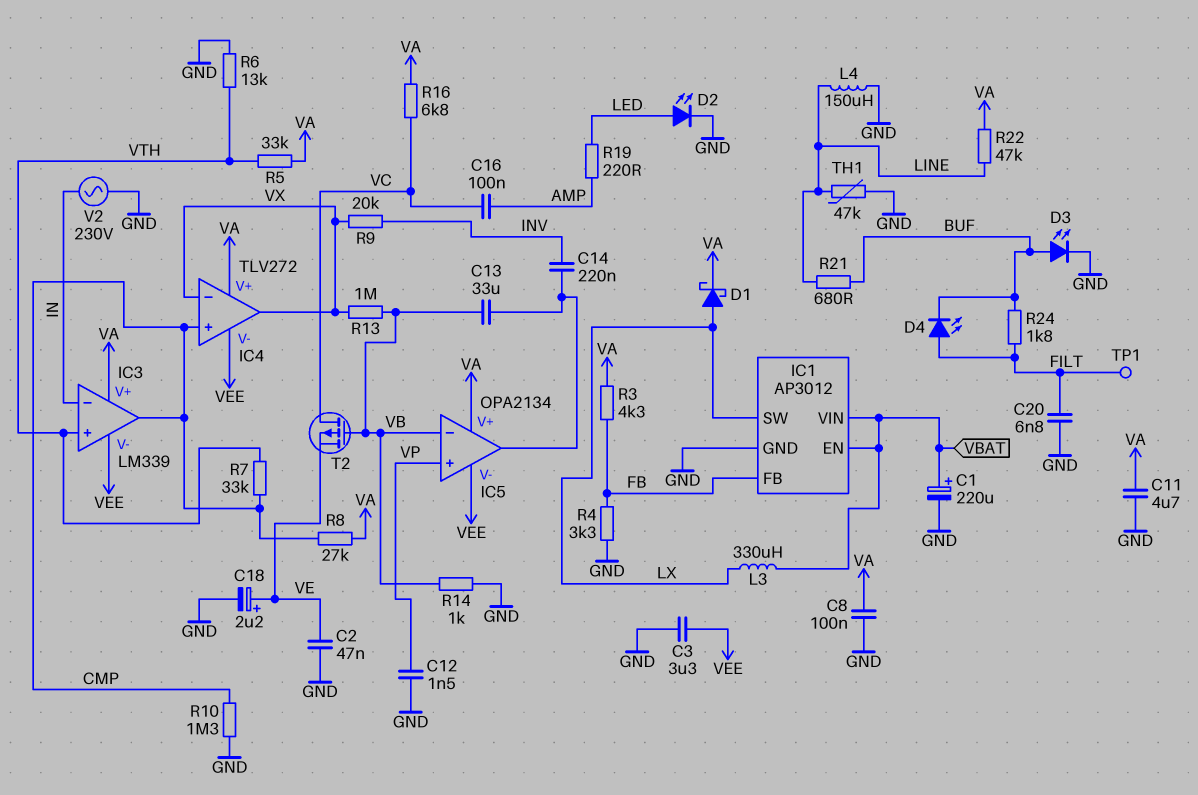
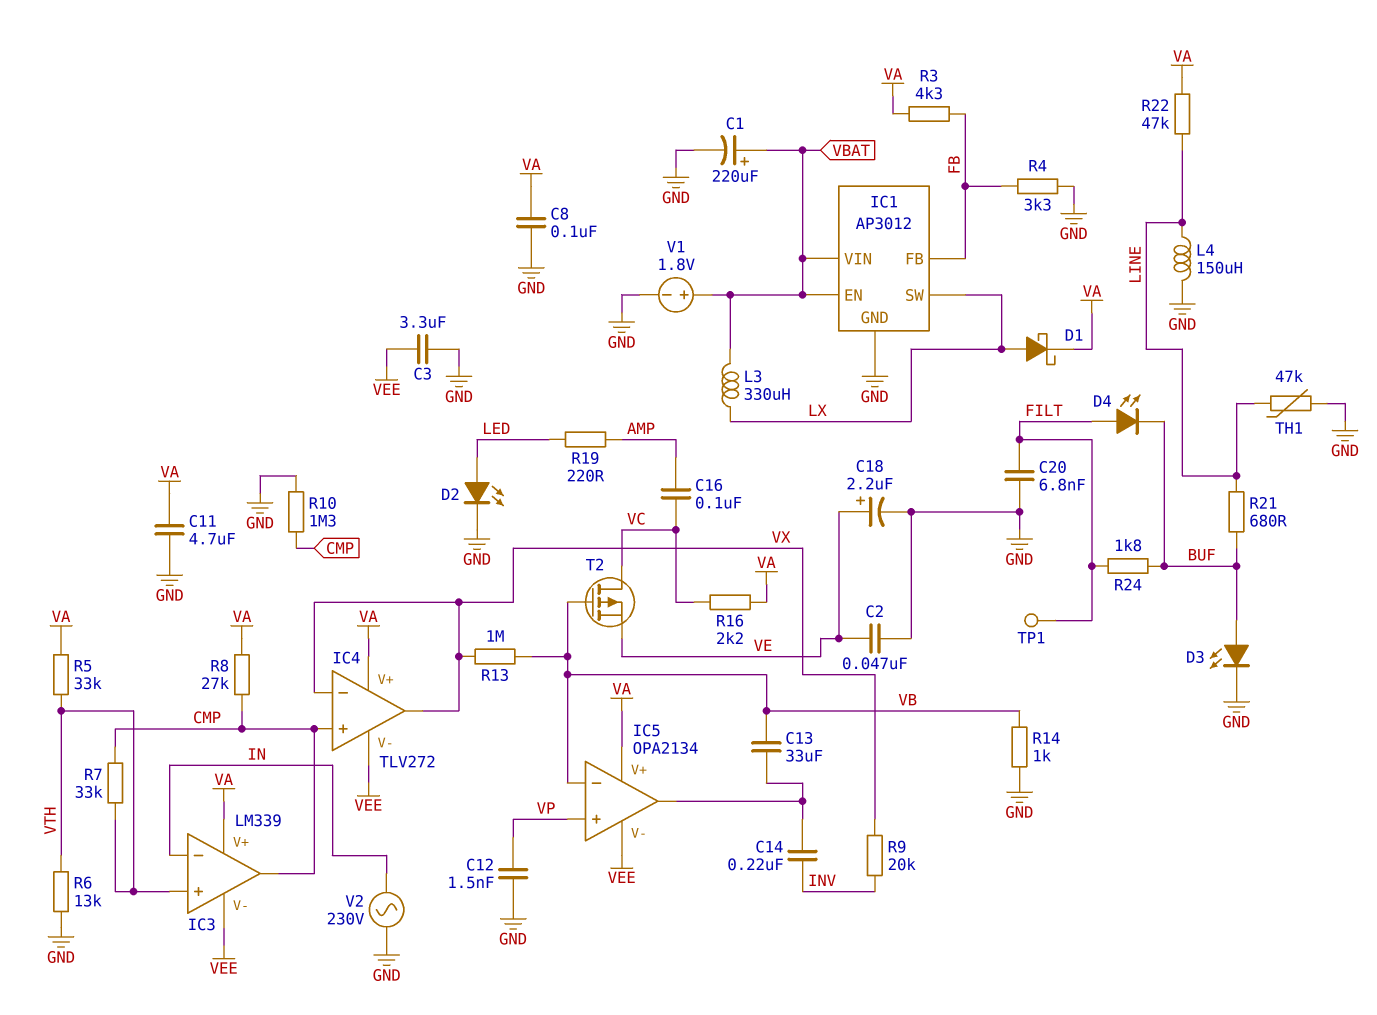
R16: 6.8k (VA, VC) -> 2.2k (VA, VC)
V1: none -> 1.8V (plus VBAT, minus GND)

